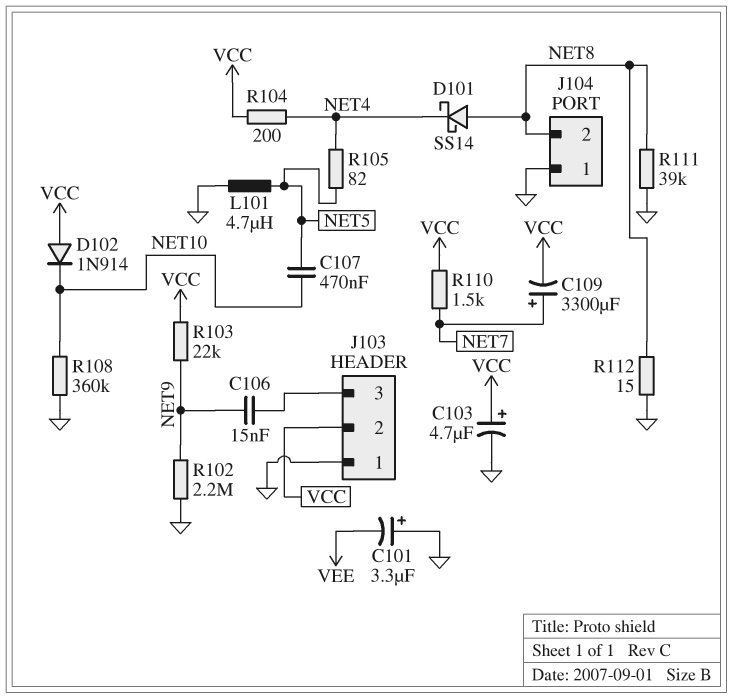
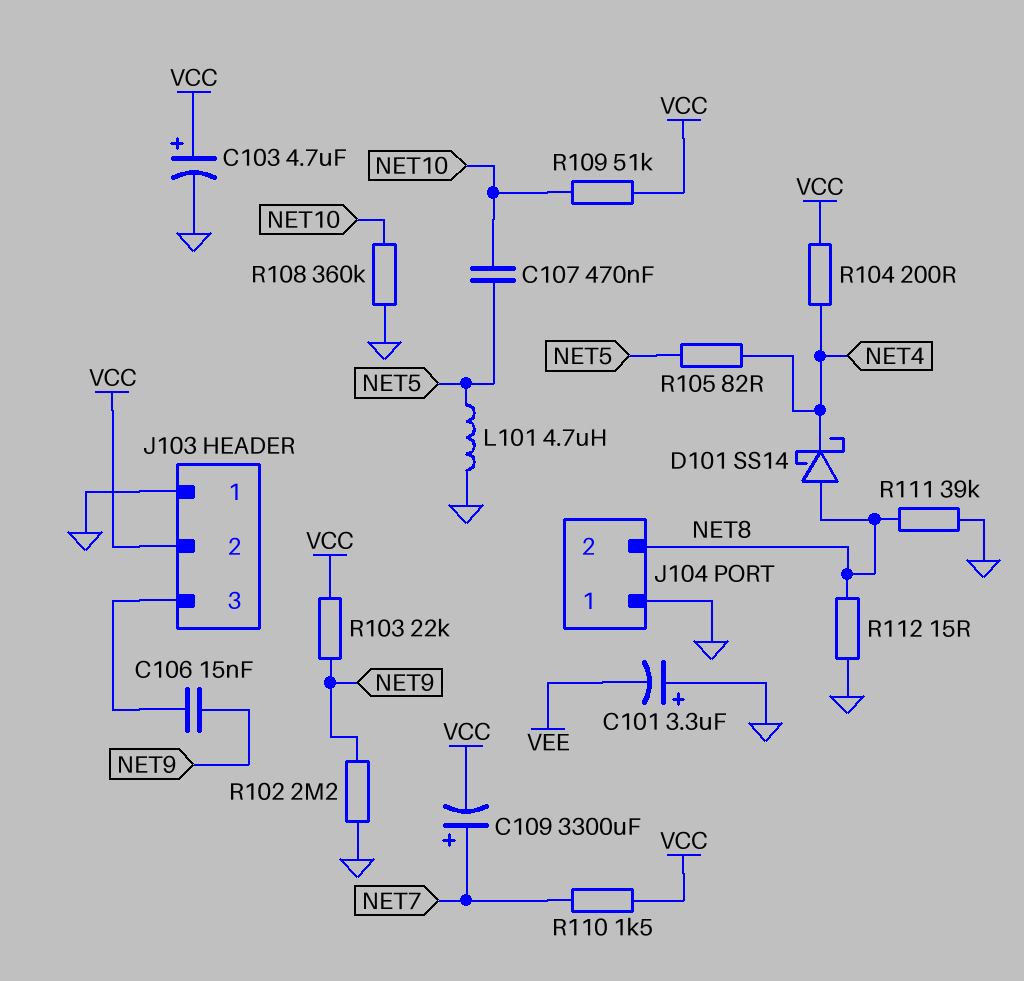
D102: diode 1N914 (A VCC, K NET10) -> none
R109: none -> 51k (NET10, VCC)

